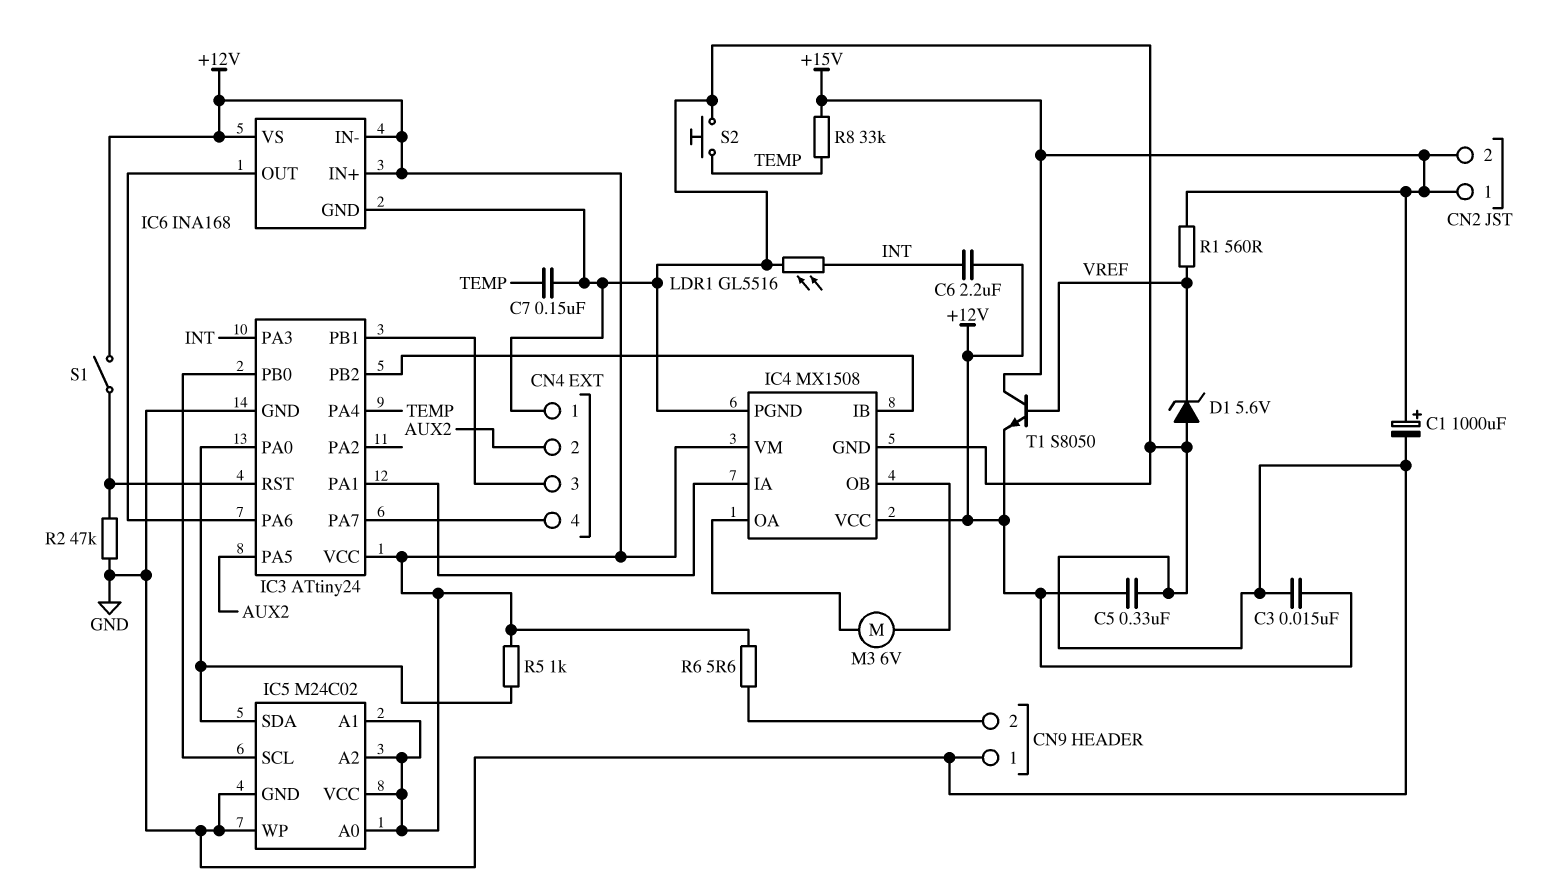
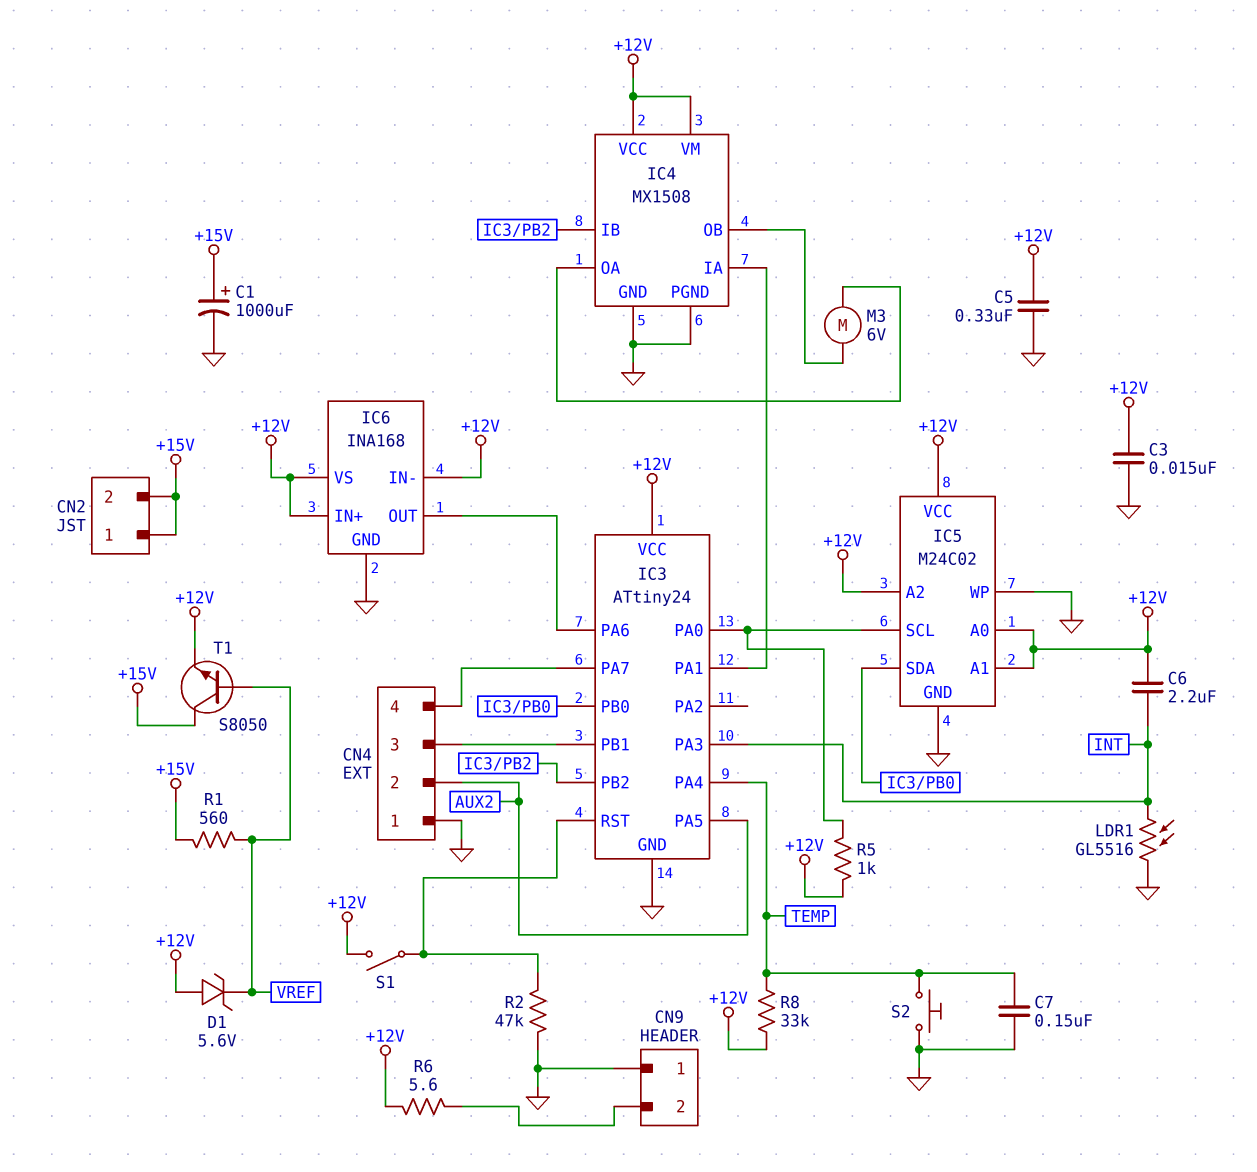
D1: zener 5.6V (A GND, K VREF) -> zener 5.6V (A +12V, K VREF)
IC5 pin SCL: IC3/PB0 -> IC3/PA0
IC5 pin SDA: IC3/PA0 -> IC3/PB0
R8: 33k (+15V, TEMP) -> 33k (+12V, TEMP)

